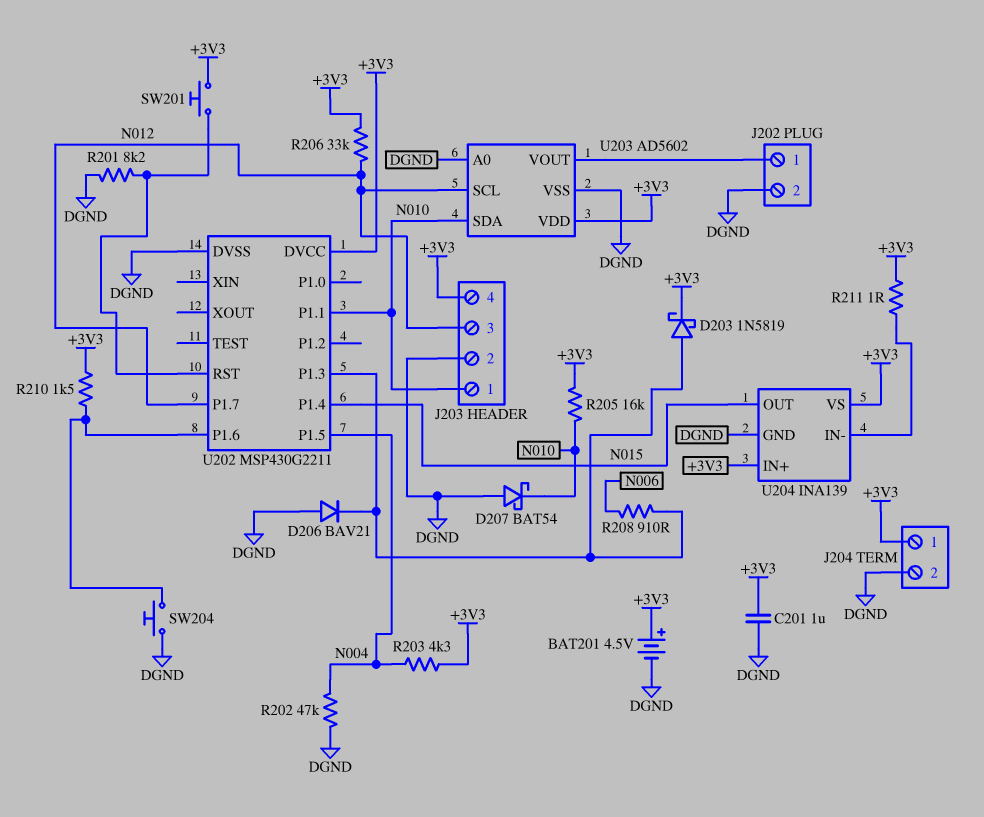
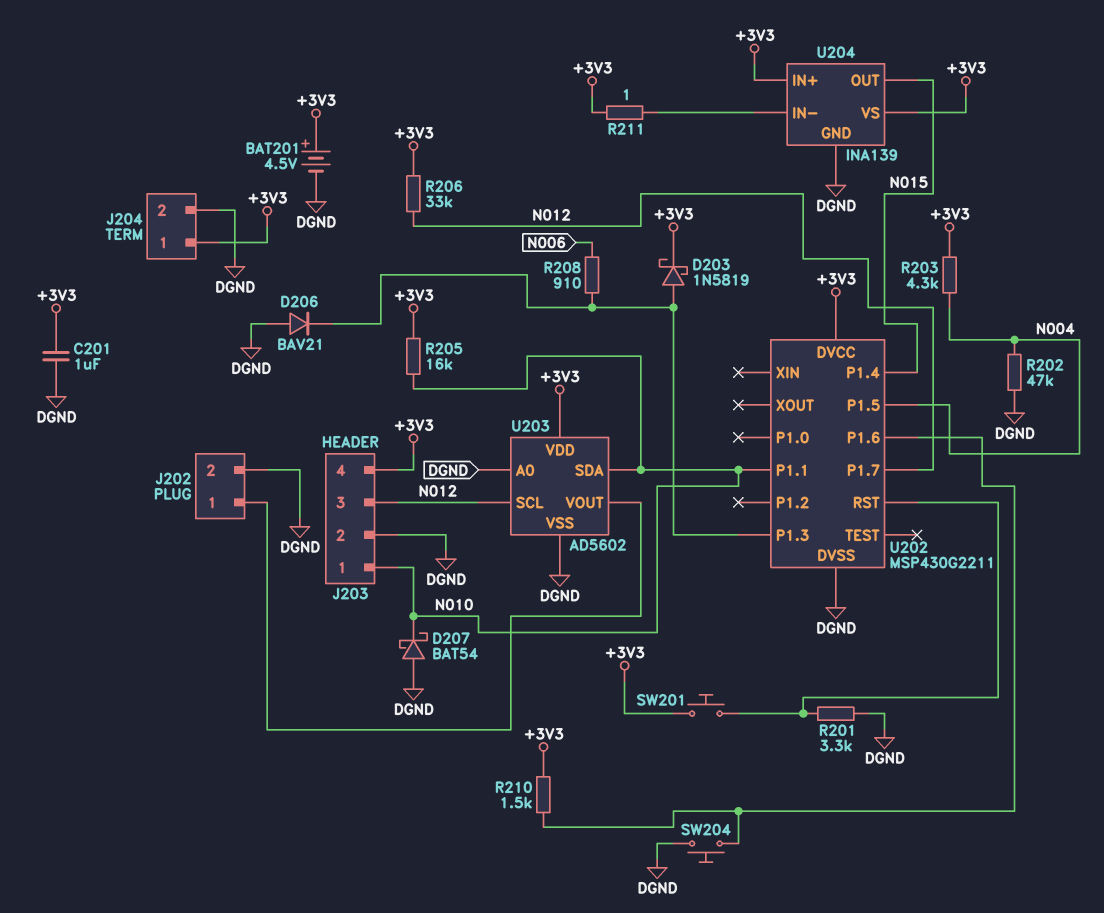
R201: 8.2k (DGND, U202/RST) -> 3.3k (DGND, U202/RST)

